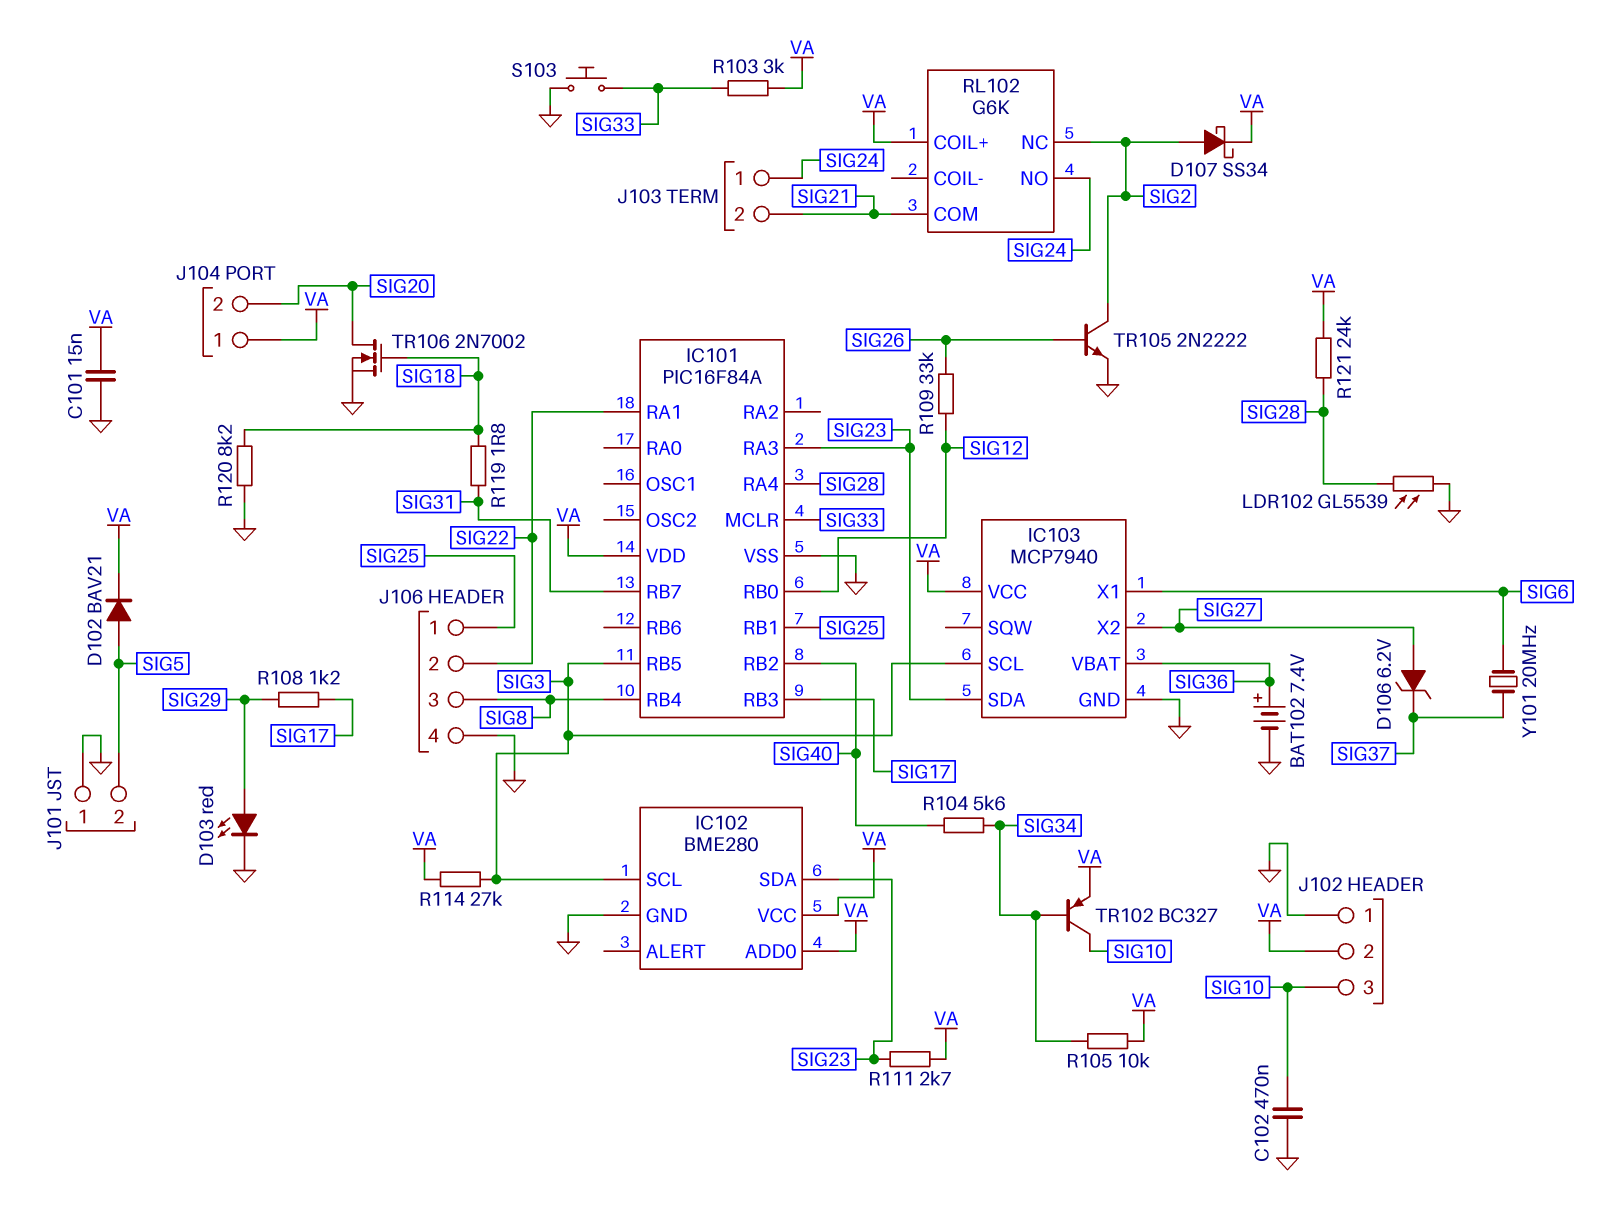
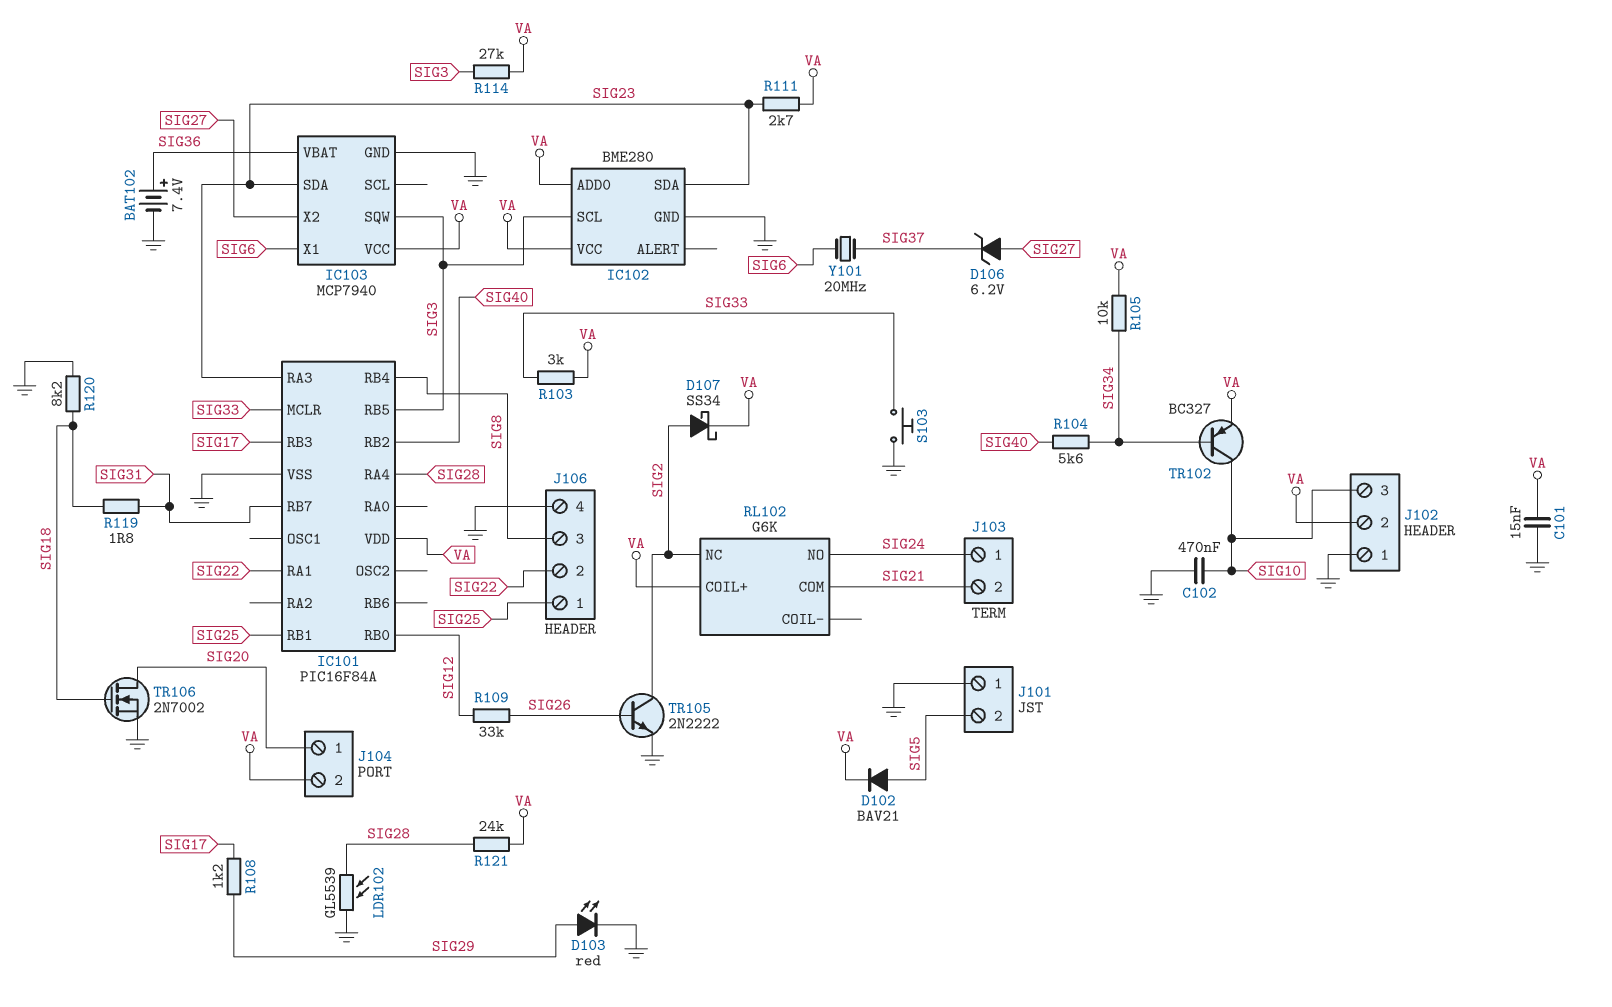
IC103 pin SCL: SIG3 -> none
IC103 pin SQW: none -> SIG3
J104 pin 1: VA -> SIG20
J104 pin 2: SIG20 -> VA

